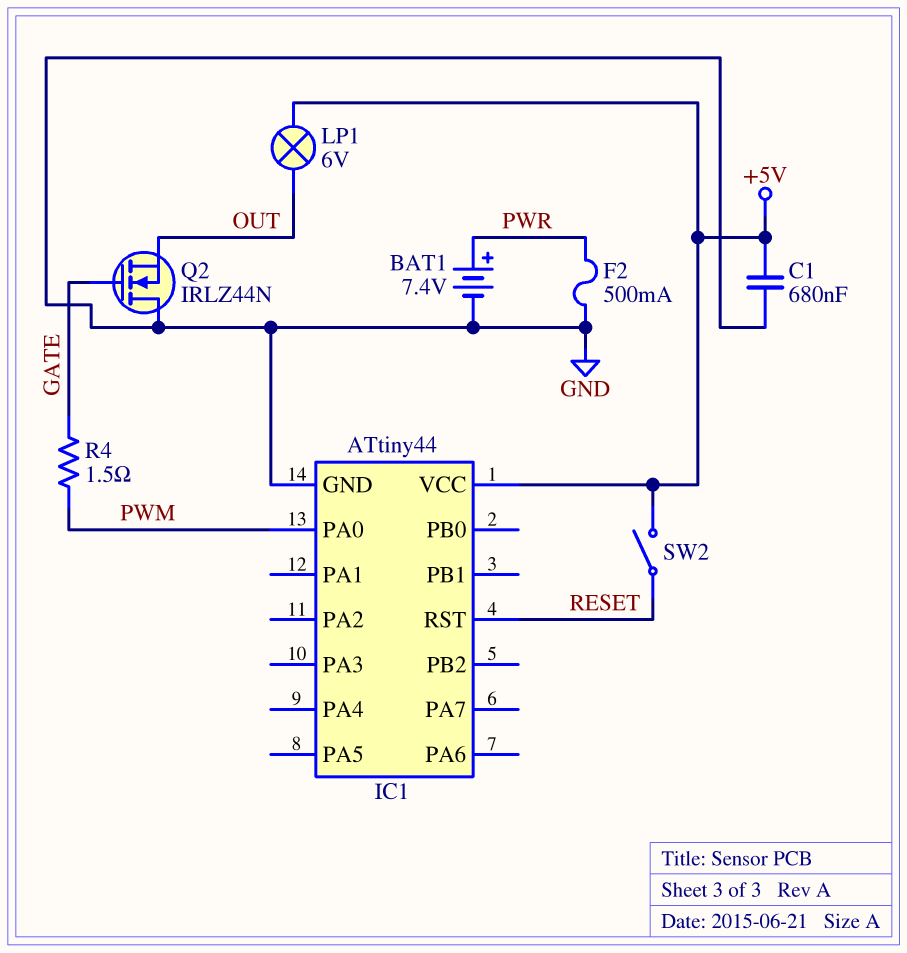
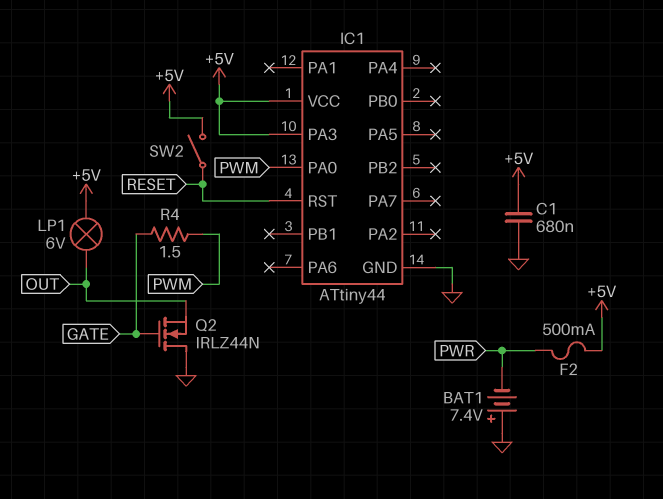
BAT1: 7.4V (plus PWR, minus GND) -> 7.4V (plus GND, minus PWR)
F2: 500mA (GND, PWR) -> 500mA (+5V, PWR)
IC1 pin PA3: none -> +5V

